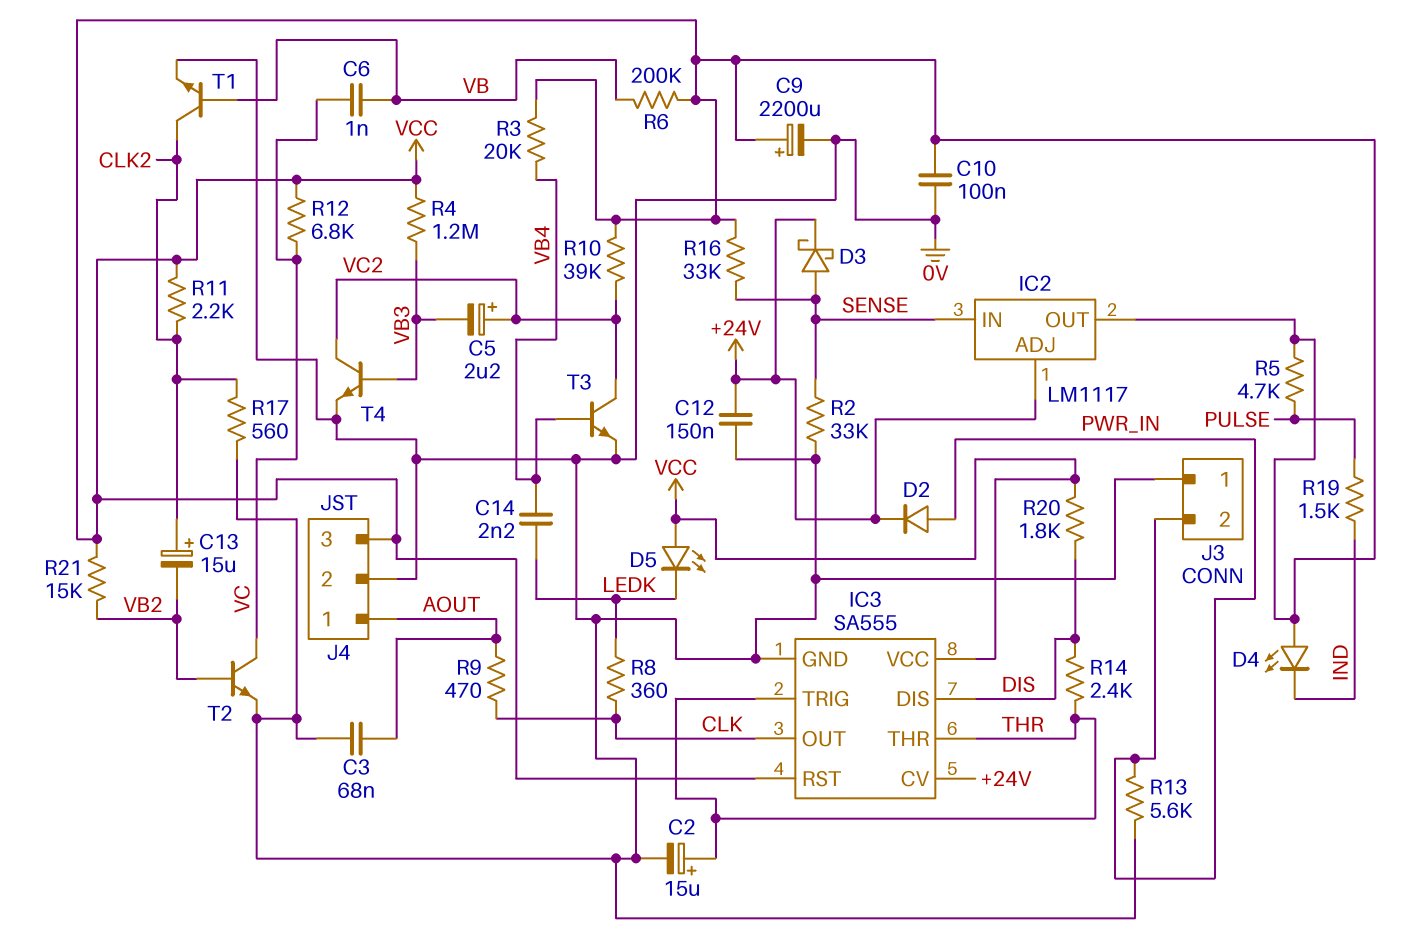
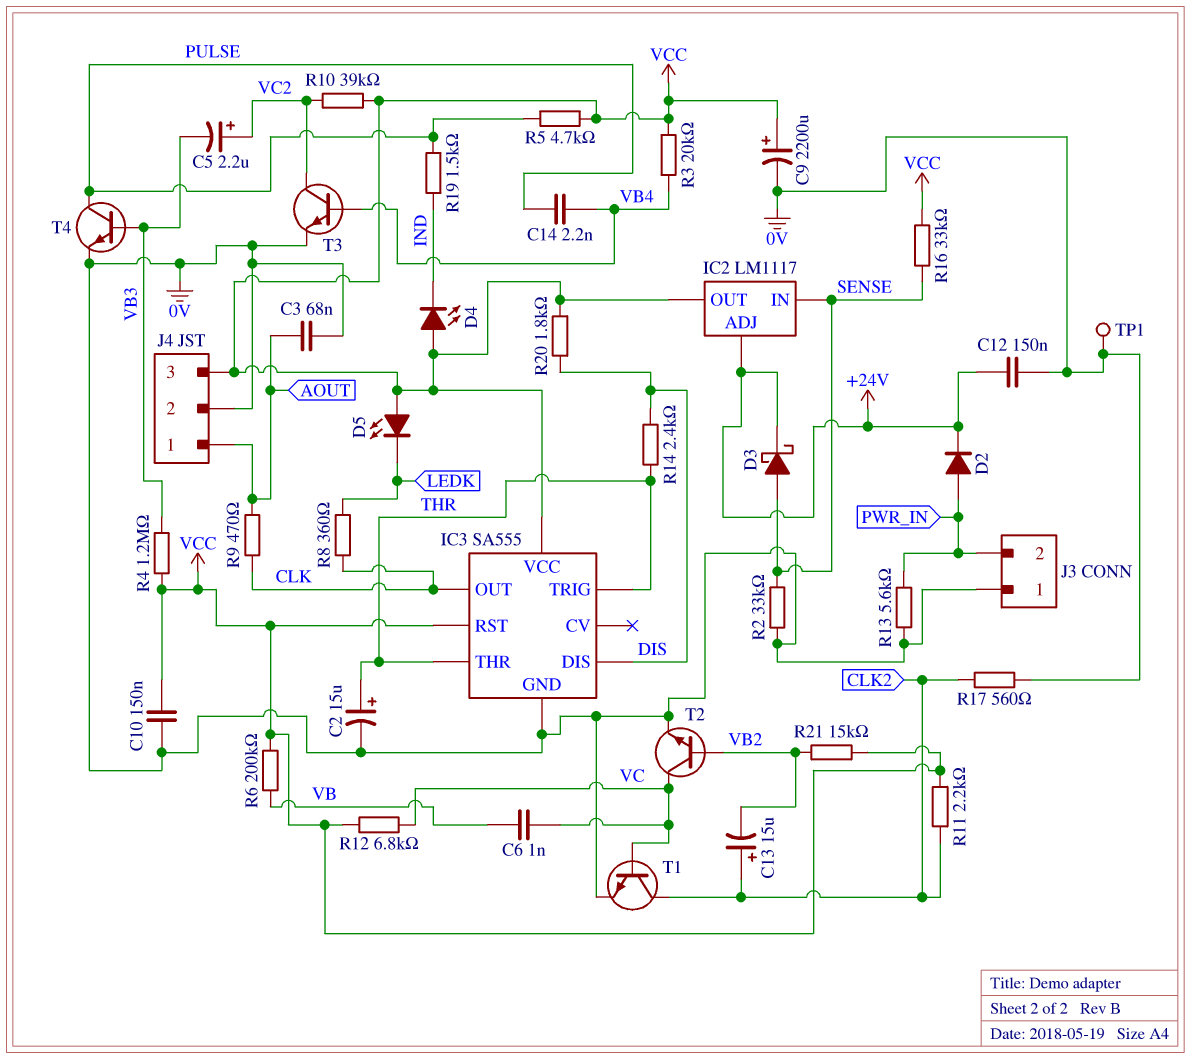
C10: 100nF (0V, VCC) -> 150nF (0V, VCC)
C14: 2.2nF (LEDK, VB4) -> 2.2nF (PULSE, VB4)
IC3 pin CV: +24V -> none
T1: NPN (B VB, C CLK2, E 0V) -> NPN (B VC, C CLK2, E 0V)
T4: NPN (B VB3, C VC2, E 0V) -> NPN (B VB3, C PULSE, E 0V)
TP1: none -> test point (0V)

